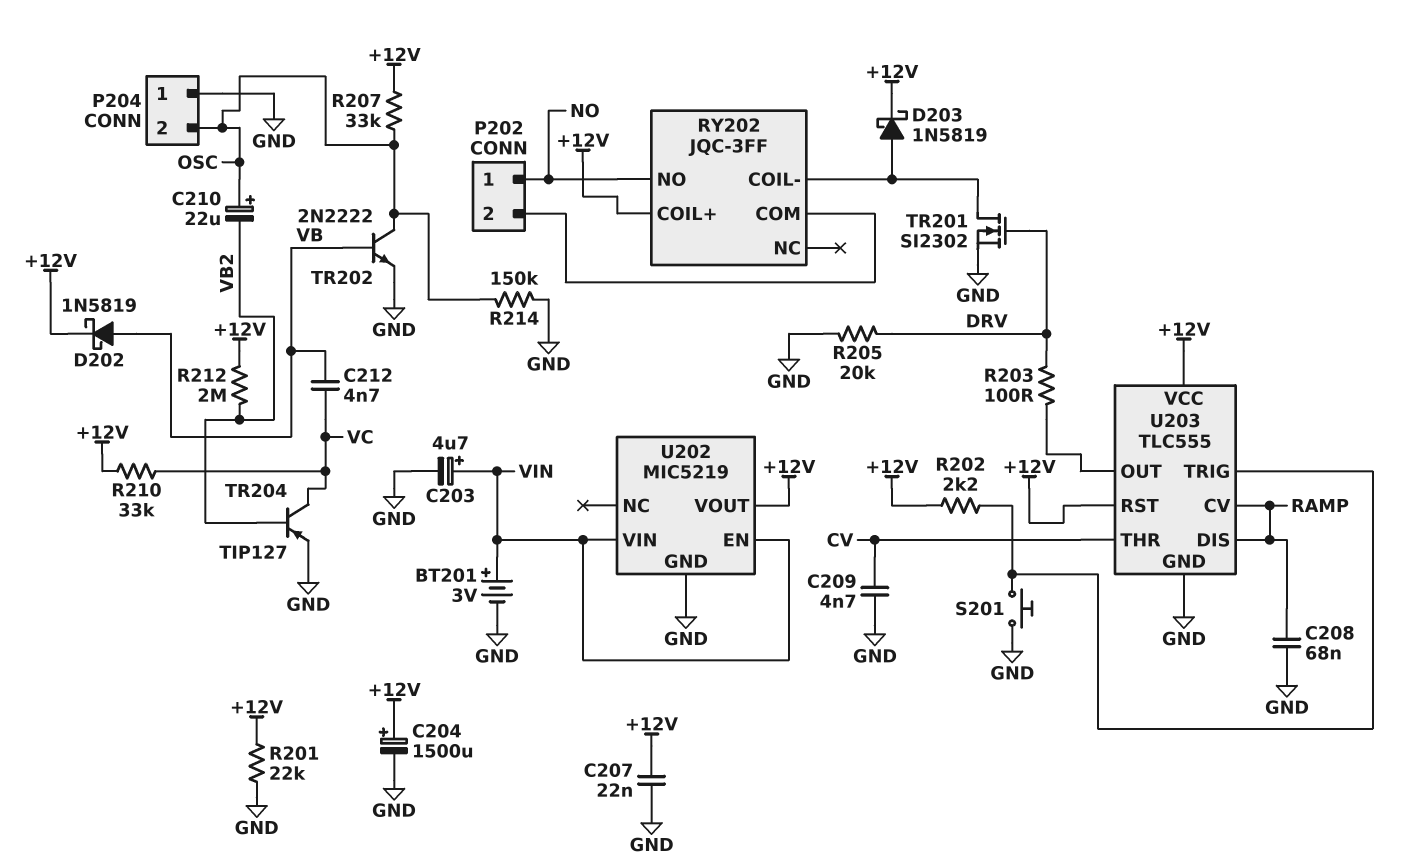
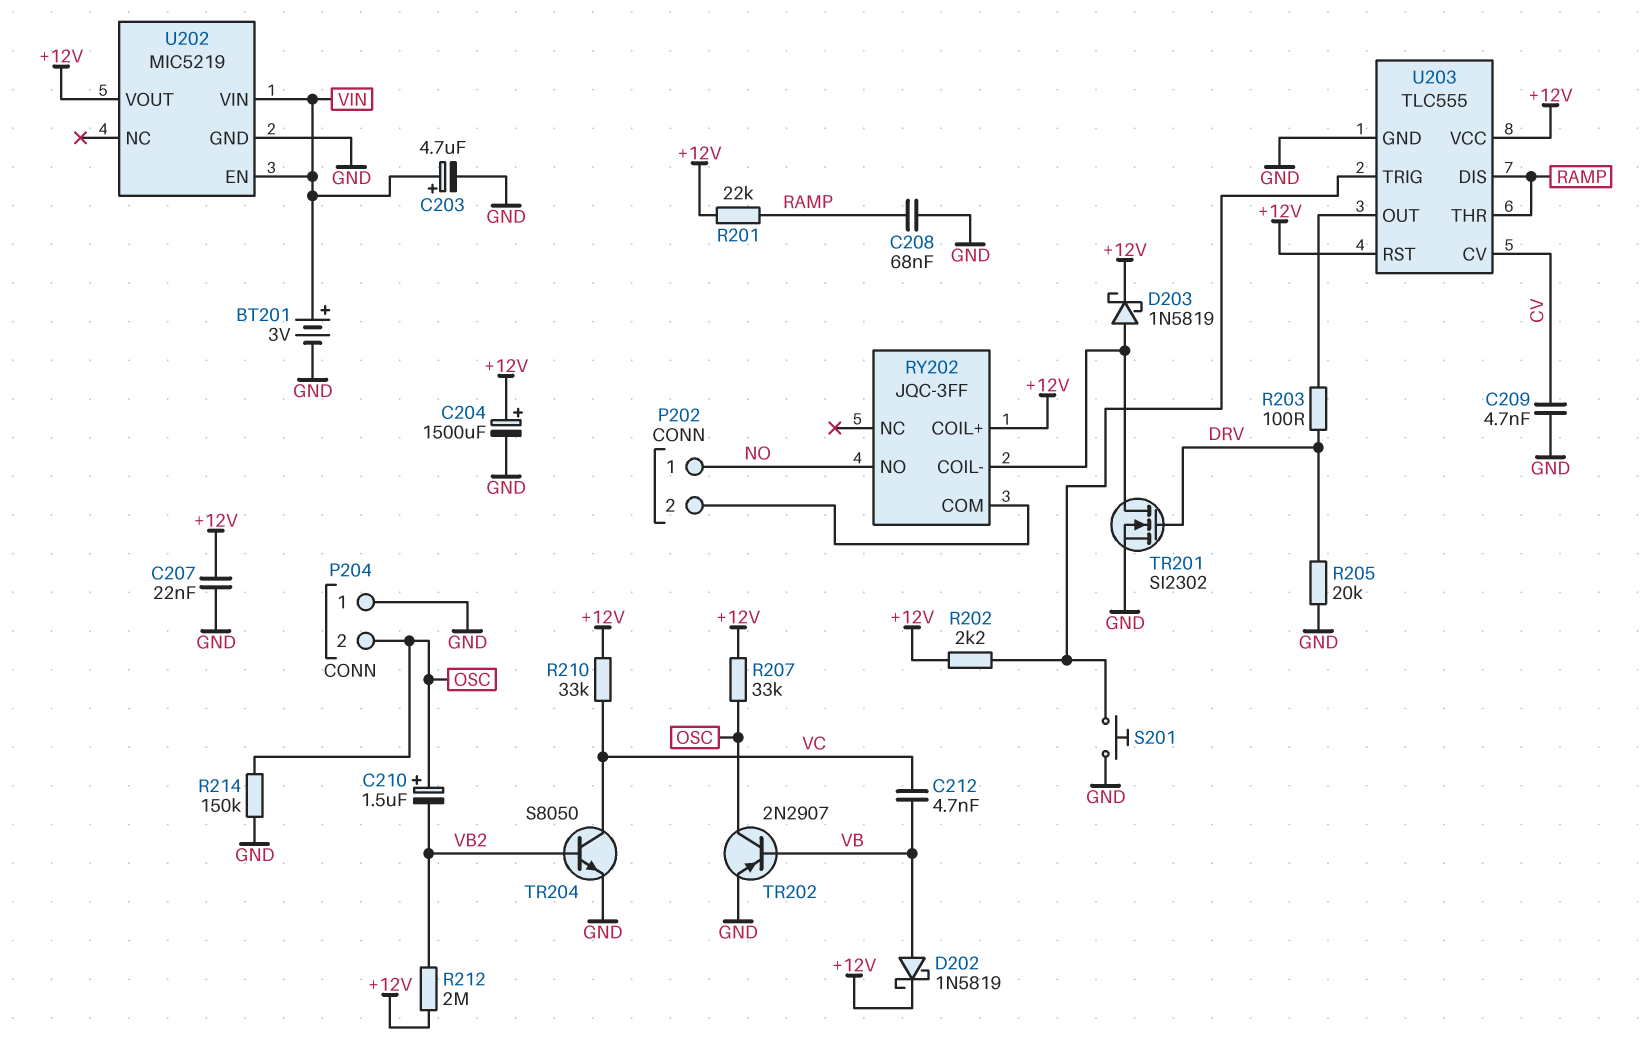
C210: 22uF (plus OSC, minus VB2) -> 1.5uF (plus OSC, minus VB2)
R201: 22k (+12V, GND) -> 22k (+12V, RAMP)
TR202: NPN 2N2222 (B VB, C OSC, E GND) -> PNP 2N2907 (B VB, C OSC, E GND)
TR204: PNP TIP127 (B VB2, C VC, E GND) -> NPN S8050 (B VB2, C VC, E GND)
U203 pin CV: RAMP -> CV
U203 pin THR: CV -> RAMP

